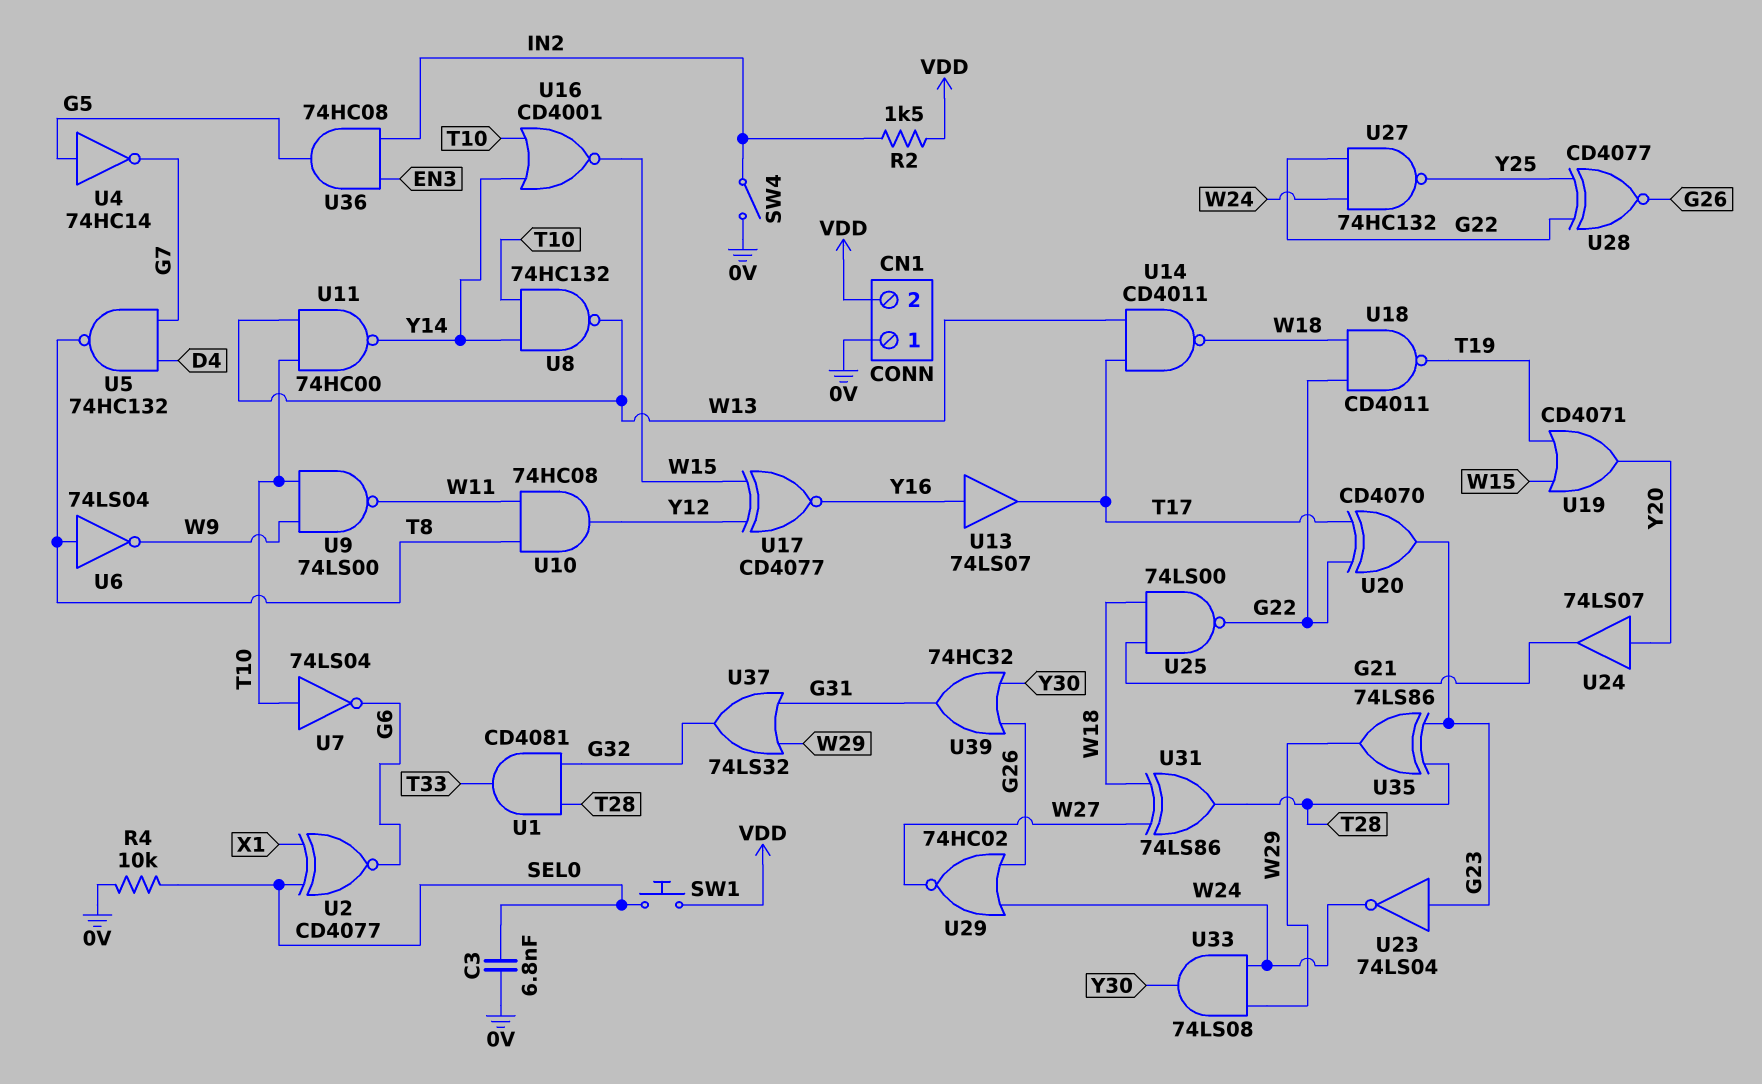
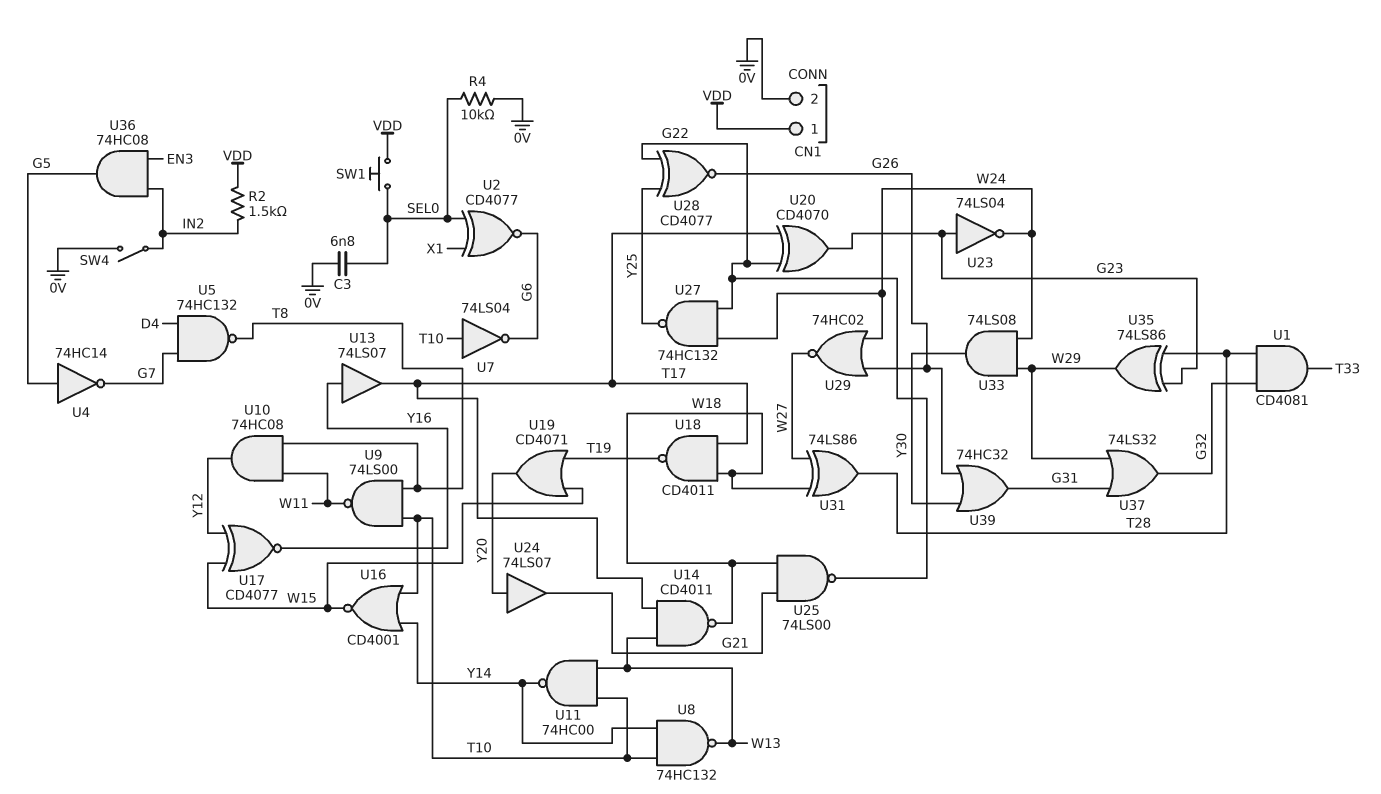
CN1 pin 1: 0V -> VDD
CN1 pin 2: VDD -> 0V
U6: NOT 74LS04 (in T8, out W9) -> none
U9: NAND 74LS00 (in T10, in W9, out W11) -> NAND 74LS00 (in T8, in T10, out W11)
U18: NAND CD4011 (in G22, in W18, out T19) -> NAND CD4011 (in T17, in W18, out T19)

